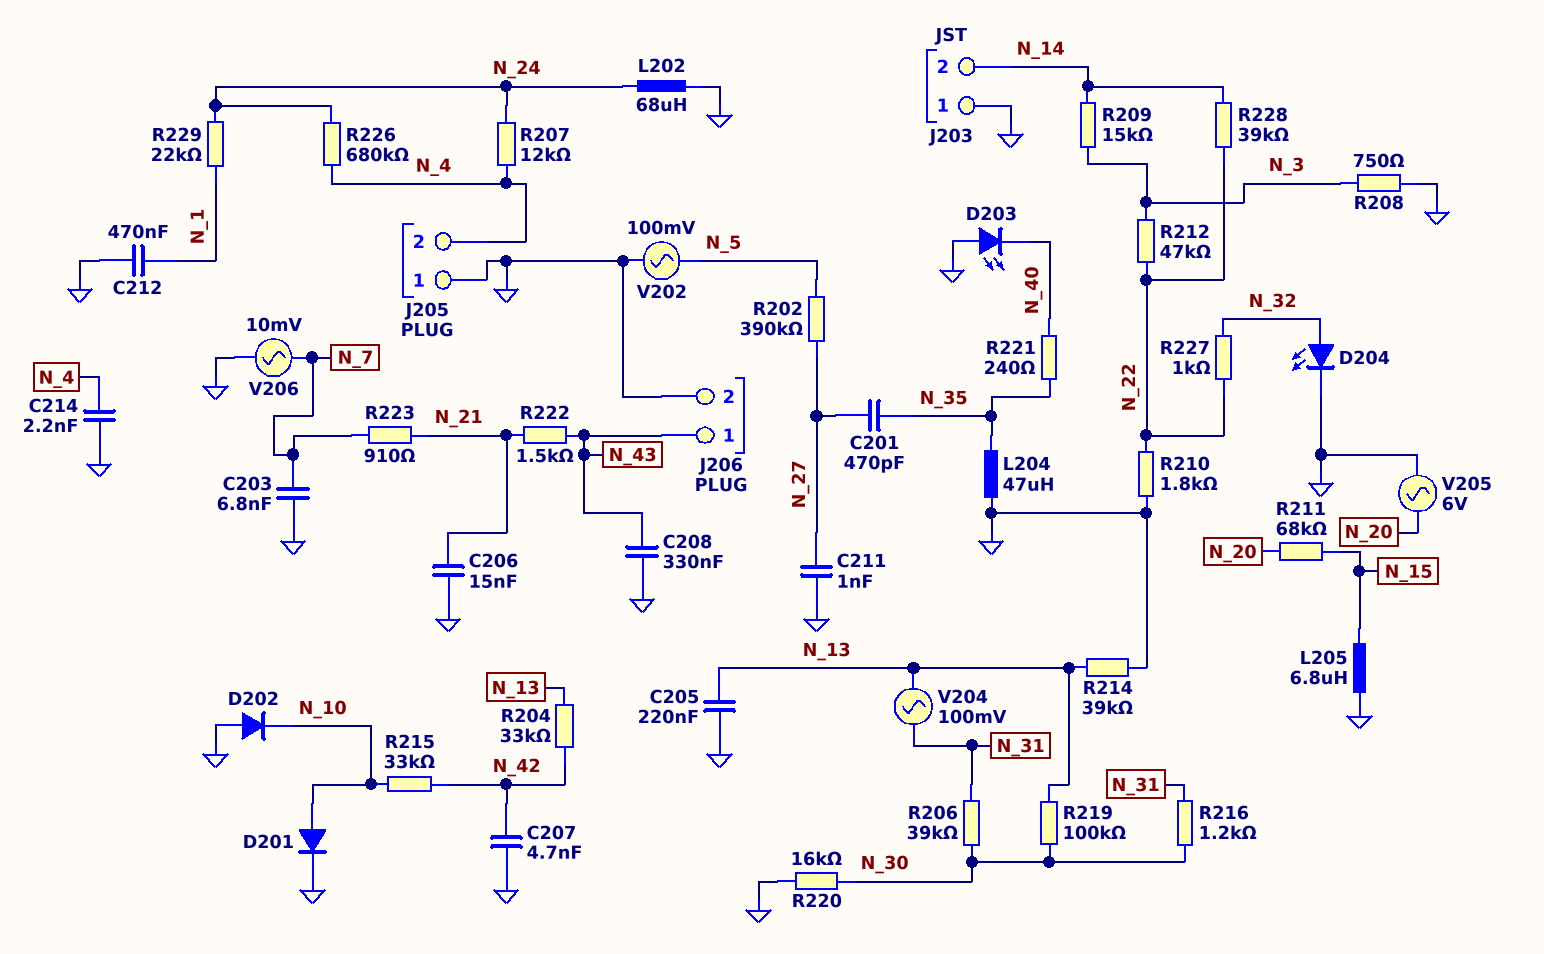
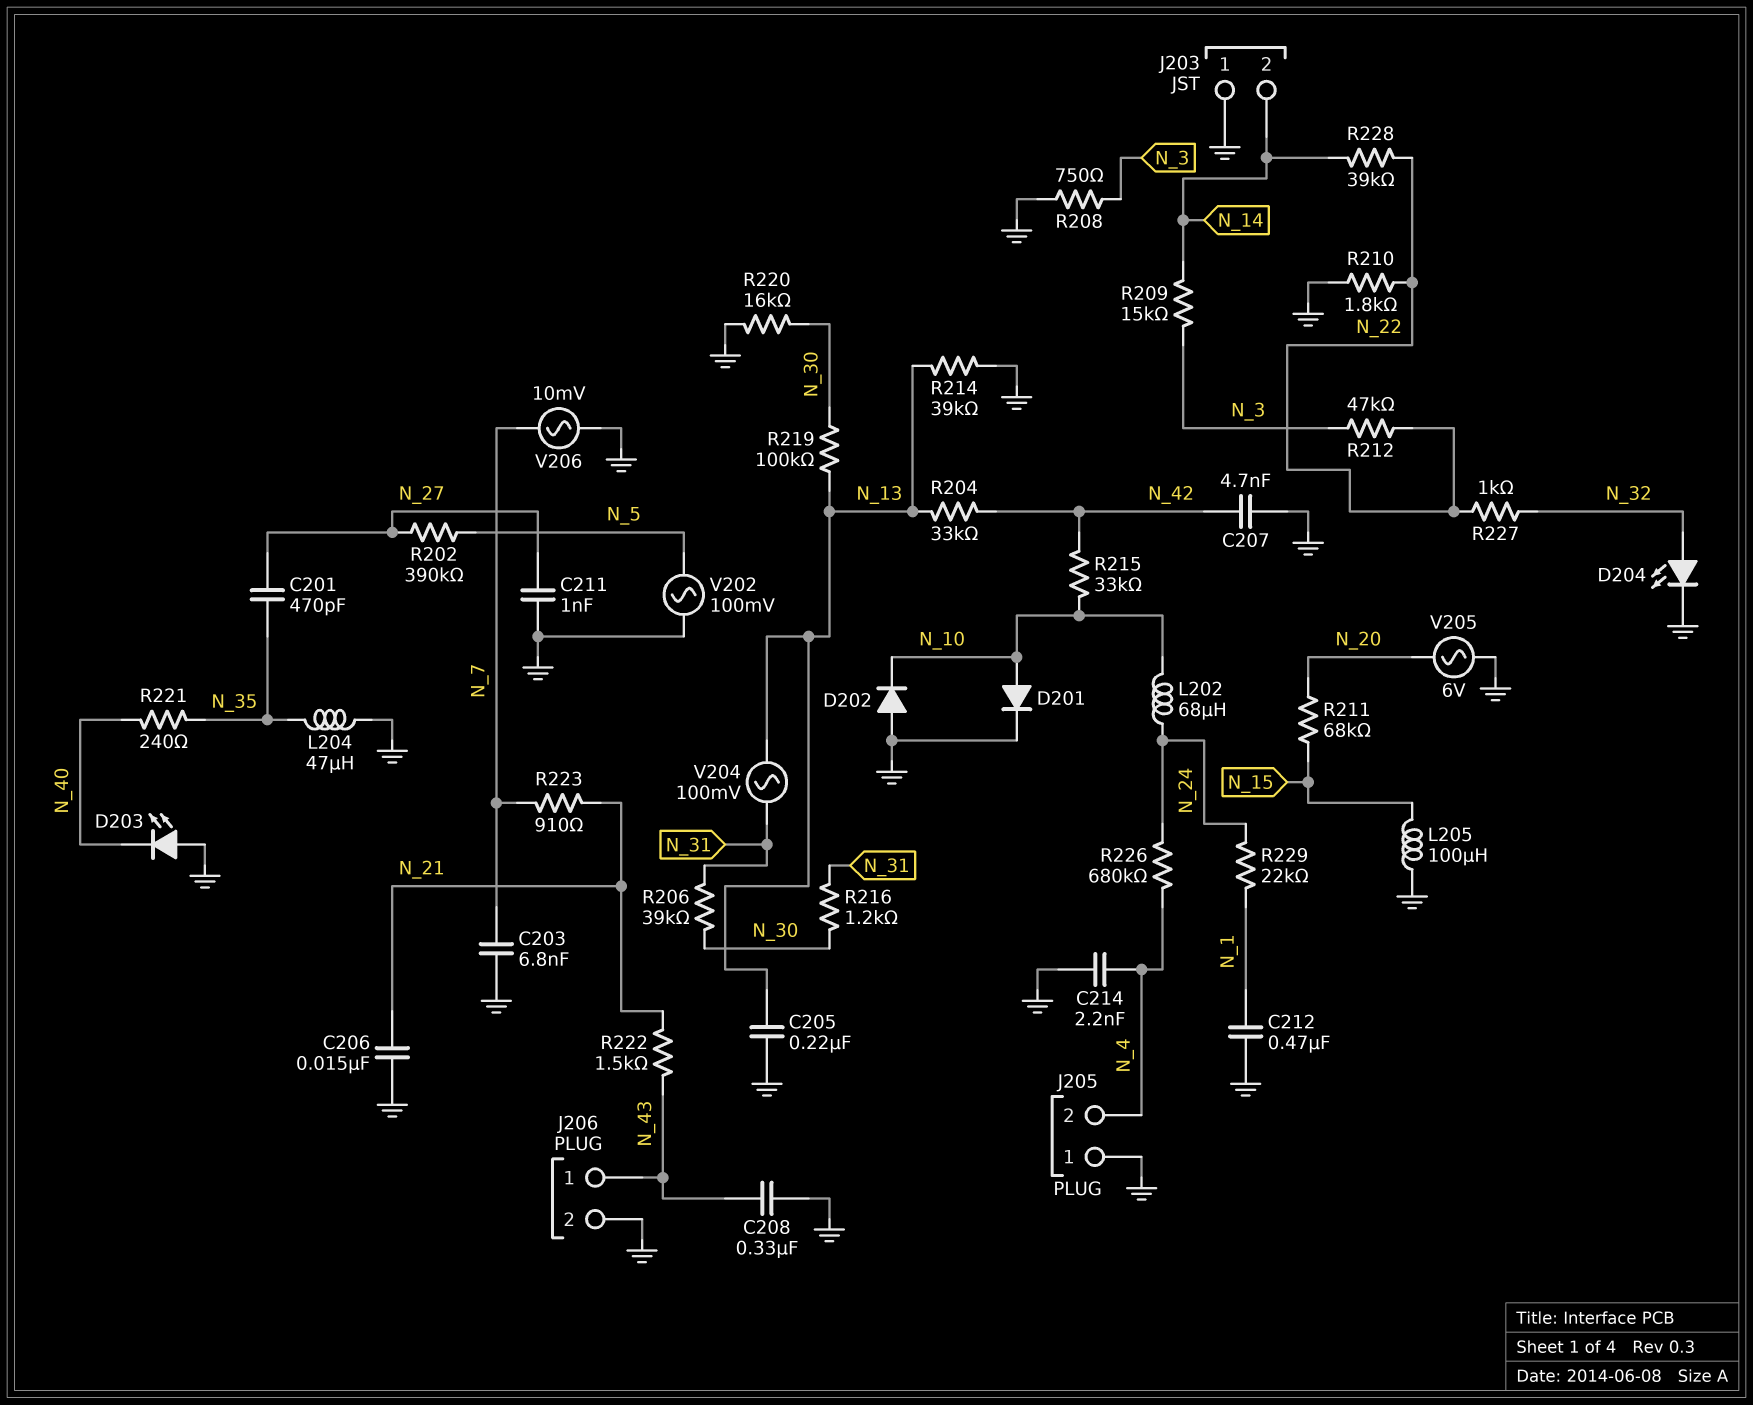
L202: 68uH (GND, N_24) -> 68uH (N_10, N_24)
L205: 6.8uH (GND, N_15) -> 100uH (GND, N_15)
R207: 12k (N_4, N_24) -> none

